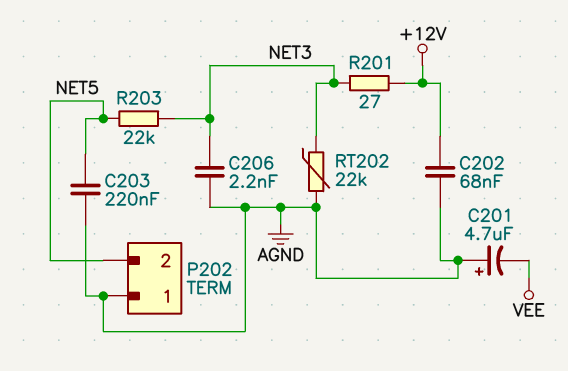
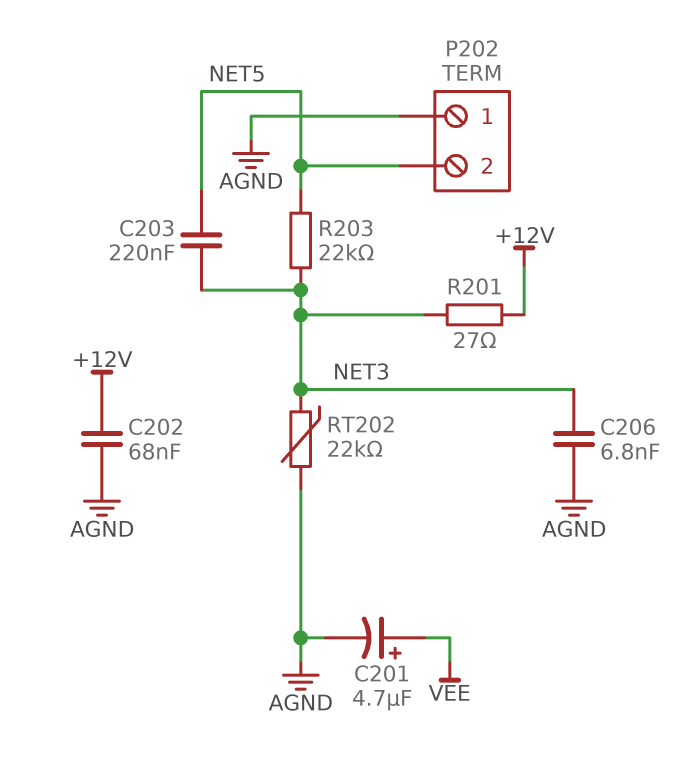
C201: 4.7uF (plus AGND, minus VEE) -> 4.7uF (plus VEE, minus AGND)
C203: 220nF (AGND, NET5) -> 220nF (NET3, NET5)
C206: 2.2nF (AGND, NET3) -> 6.8nF (AGND, NET3)

